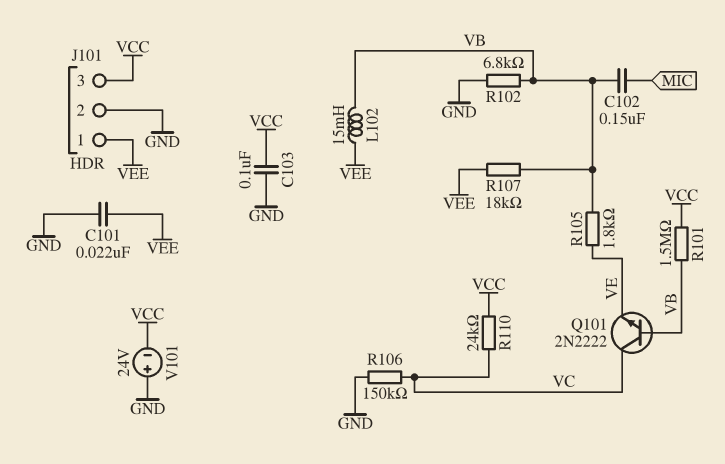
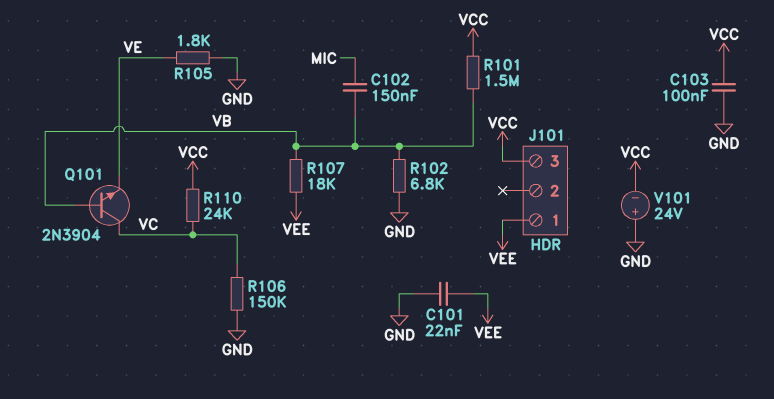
J101 pin 2: GND -> none
L102: 15mH (VB, VEE) -> none
Q101: NPN 2N2222 (B VB, C VC, E VE) -> NPN 2N3904 (B VB, C VC, E VE)
R105: 1.8k (VB, VE) -> 1.8k (GND, VE)

